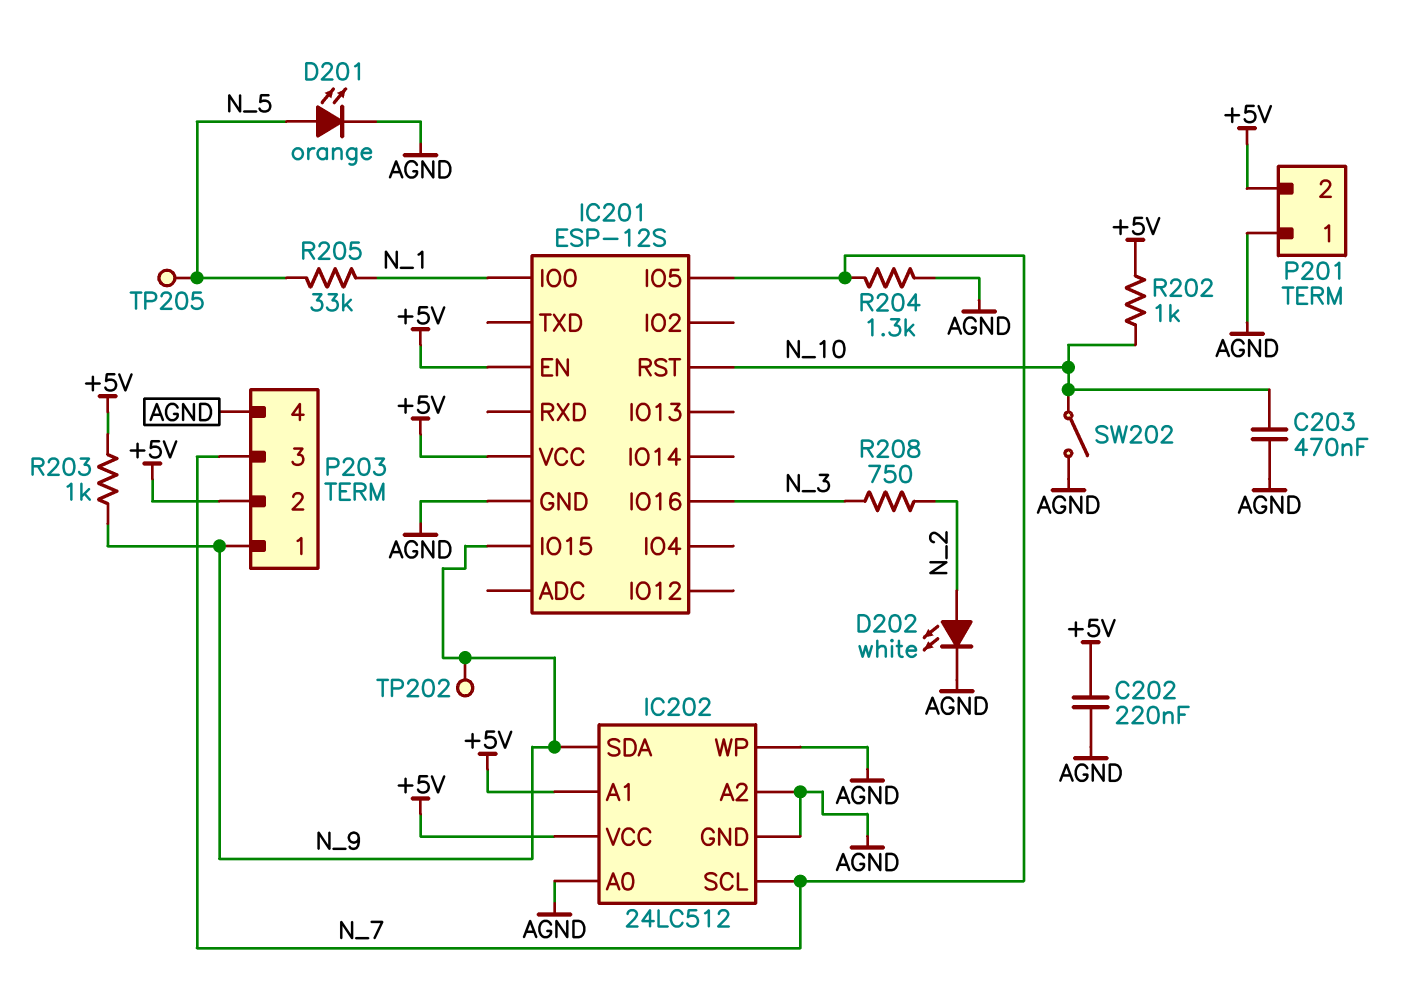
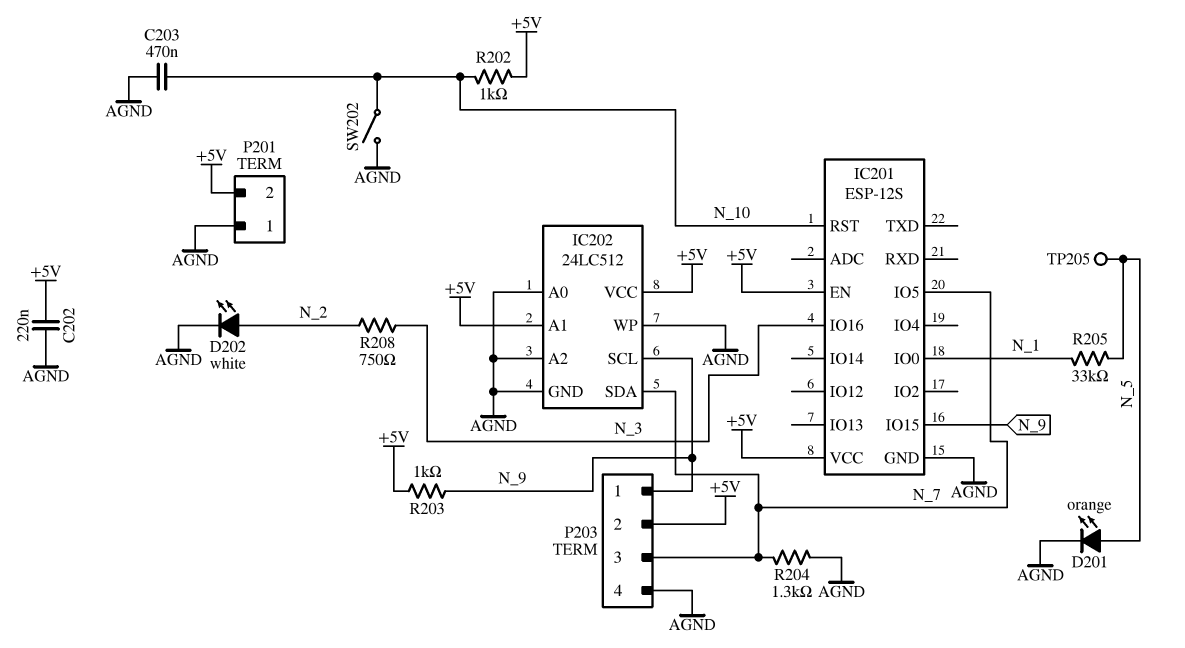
IC202 pin SCL: N_7 -> N_9
IC202 pin SDA: N_9 -> N_7
TP202: test point (N_9) -> none

